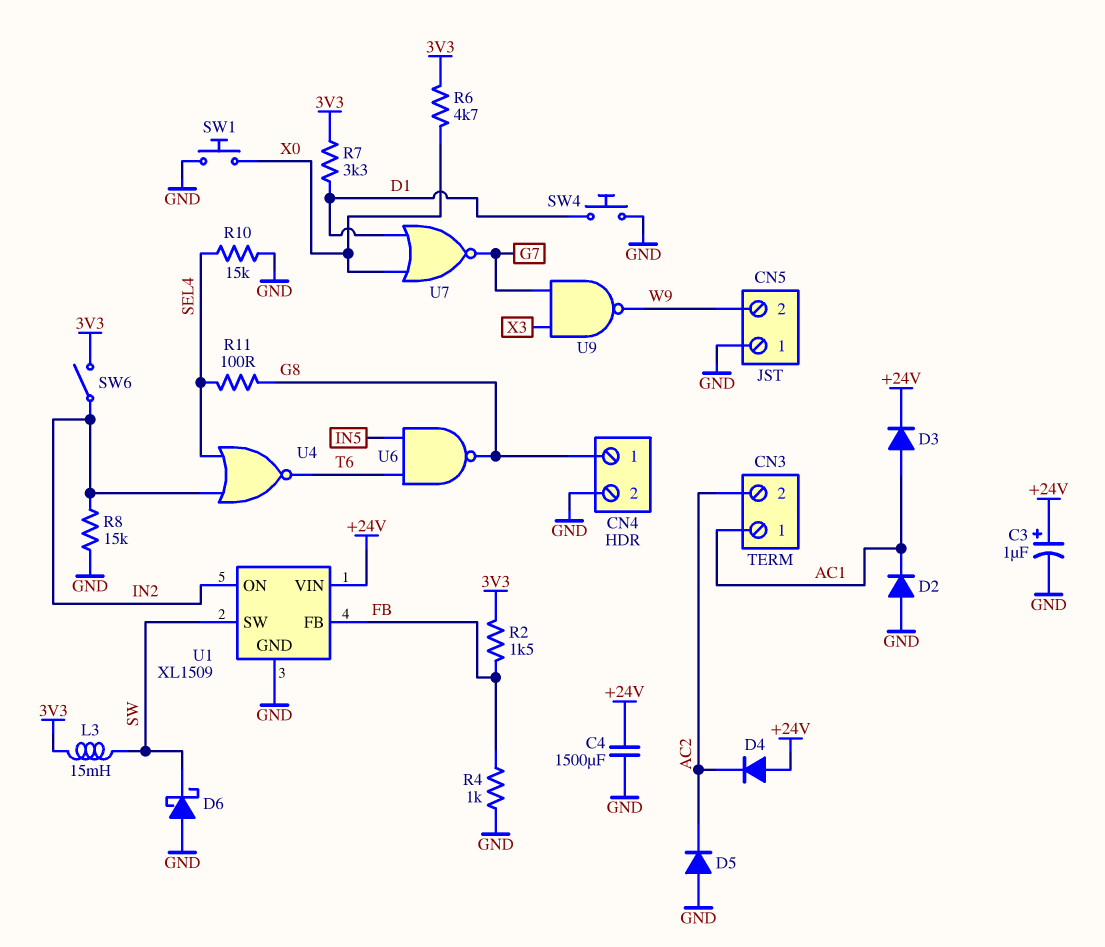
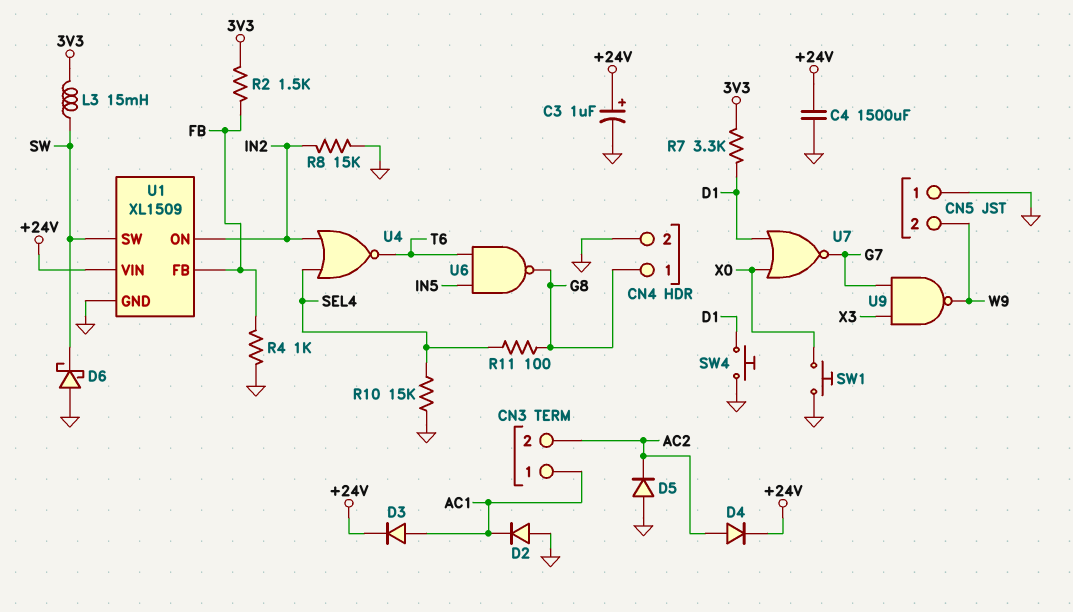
D4: diode (A +24V, K AC2) -> diode (A AC2, K +24V)
R6: 4.7k (3V3, X0) -> none
SW6: switch (3V3, IN2) -> none

